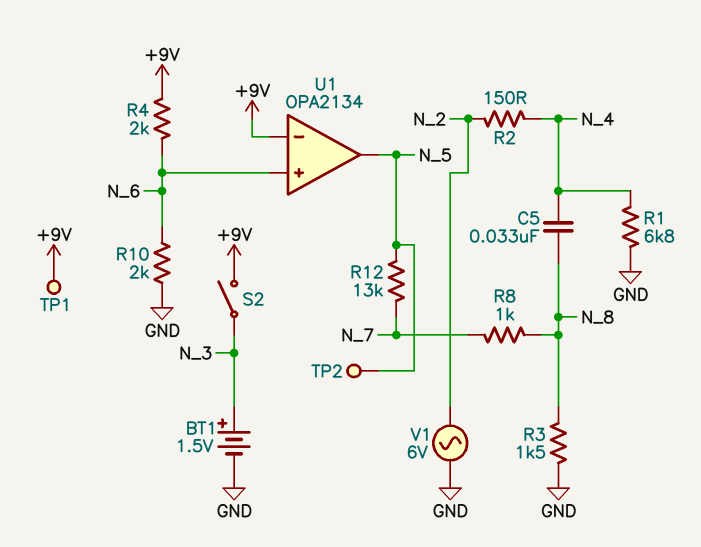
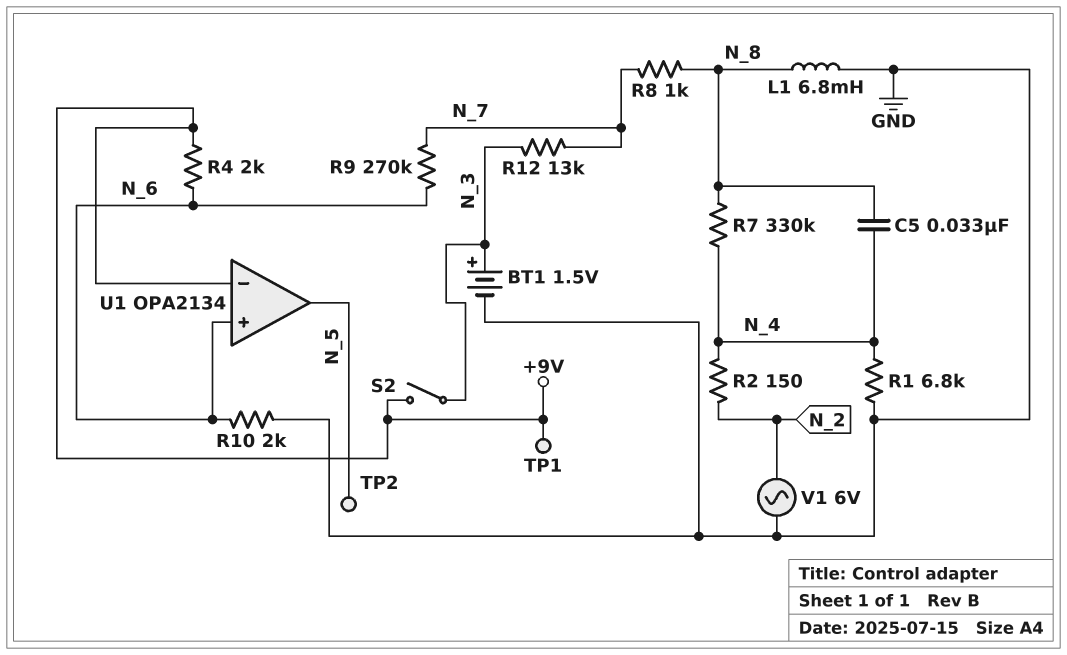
L1: none -> 6.8mH (GND, N_8)
R3: 1.5k (GND, N_8) -> none
R7: none -> 330k (N_4, N_8)
R9: none -> 270k (N_6, N_7)
R12: 13k (N_5, N_7) -> 13k (N_3, N_7)

